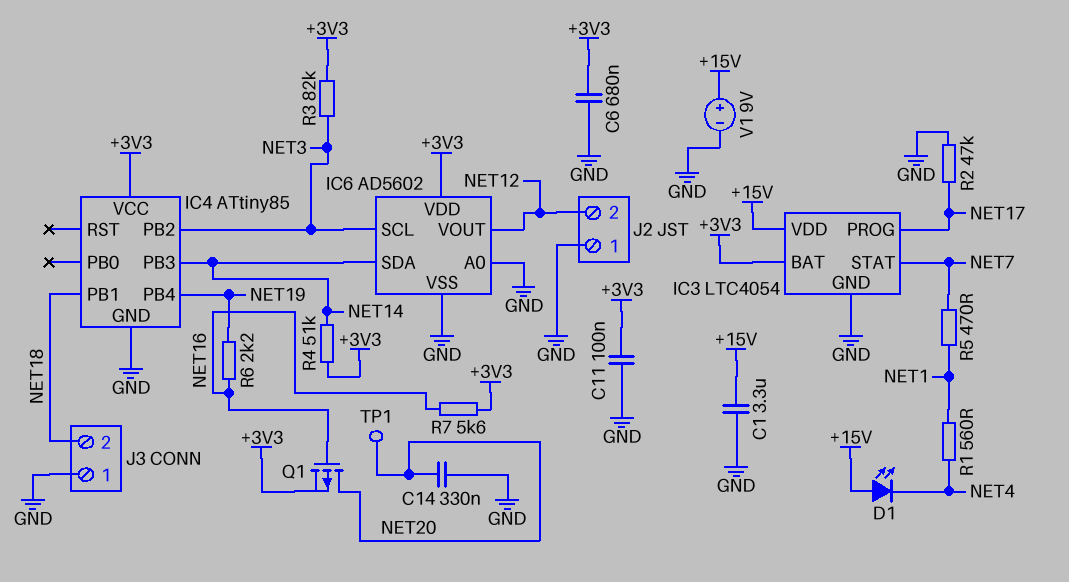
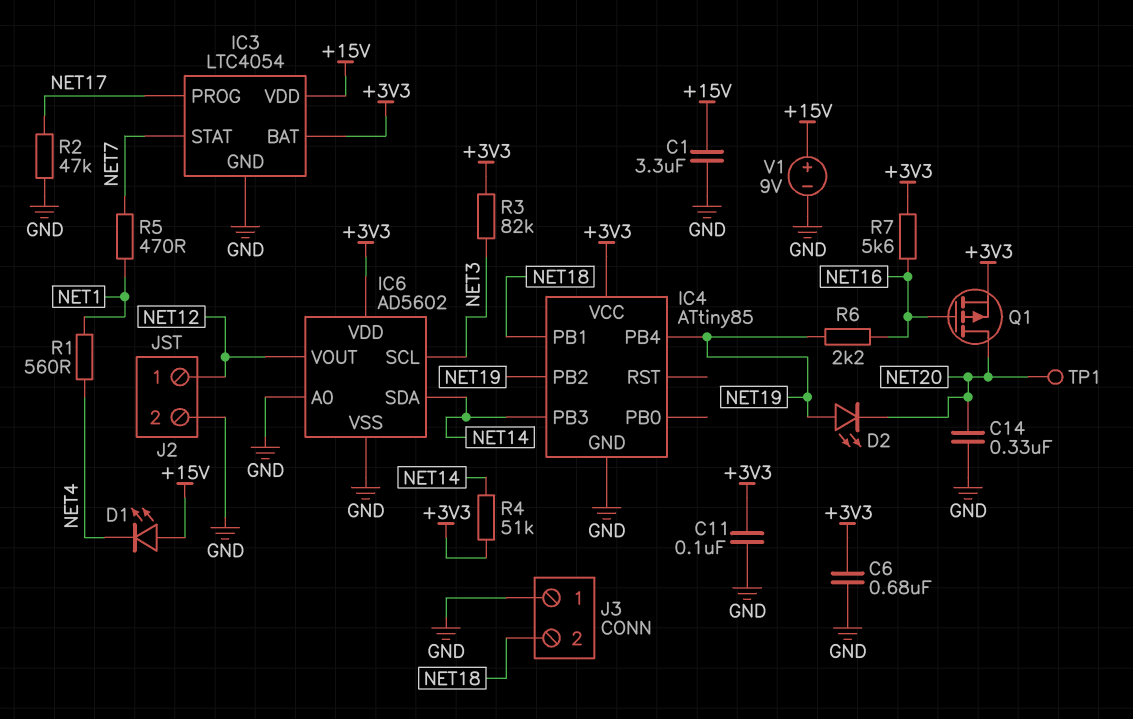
D2: none -> LED (A NET19, K NET20)
IC4 pin PB2: NET3 -> NET19
J2 pin 1: GND -> NET12
J2 pin 2: NET12 -> GND

